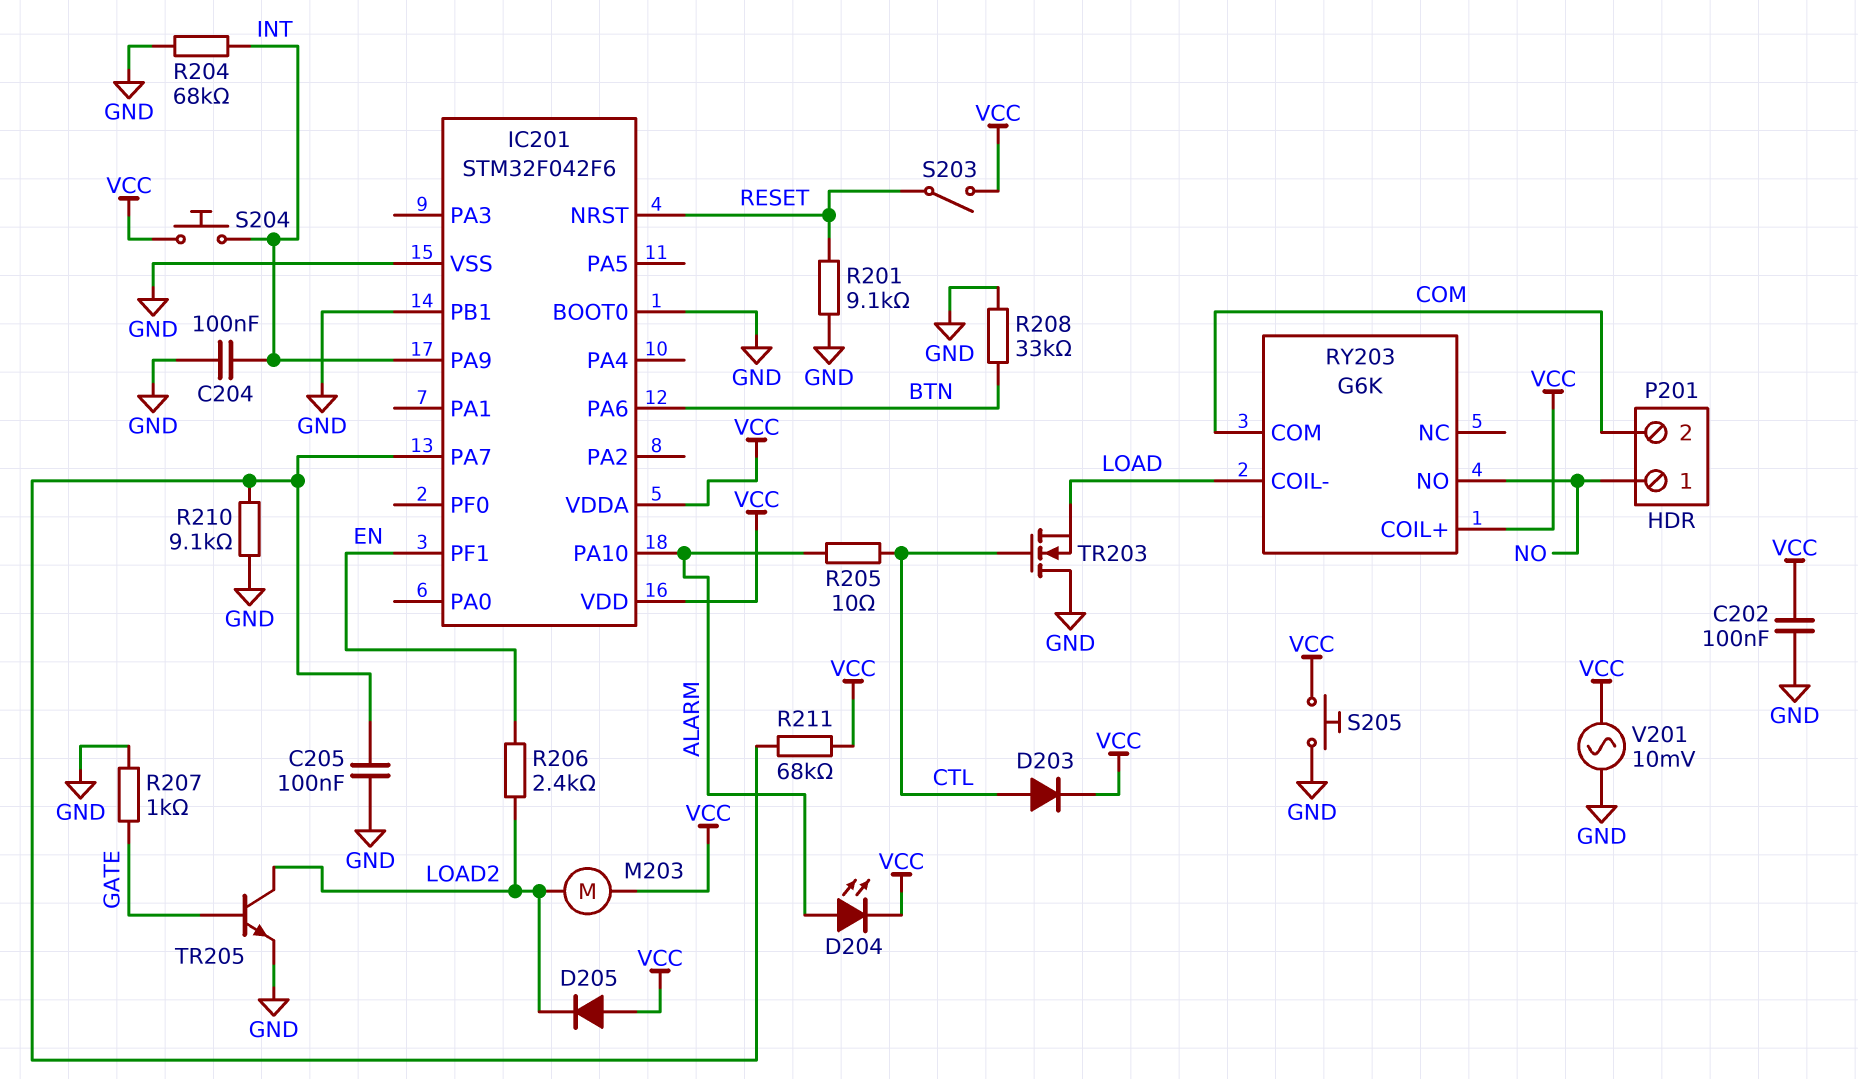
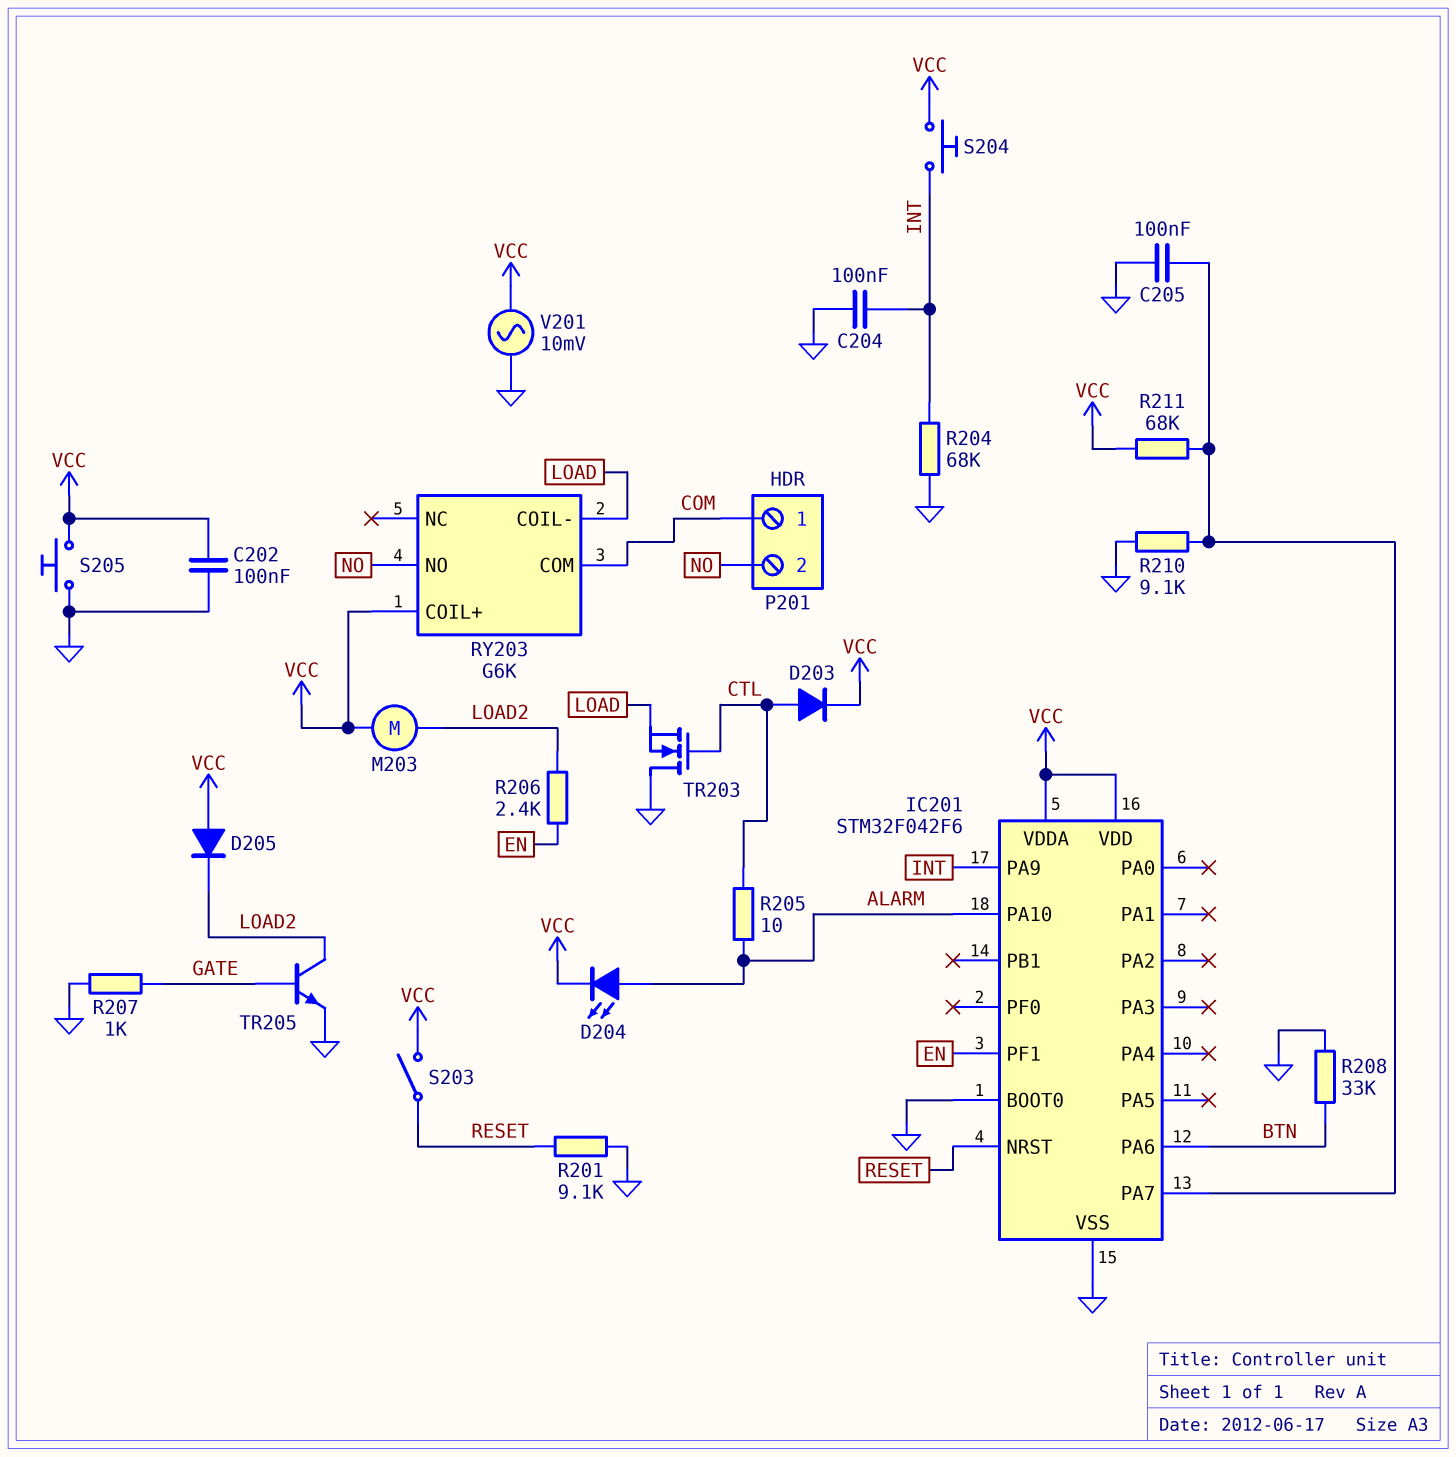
IC201 pin PB1: GND -> none
P201 pin 1: NO -> COM
P201 pin 2: COM -> NO

